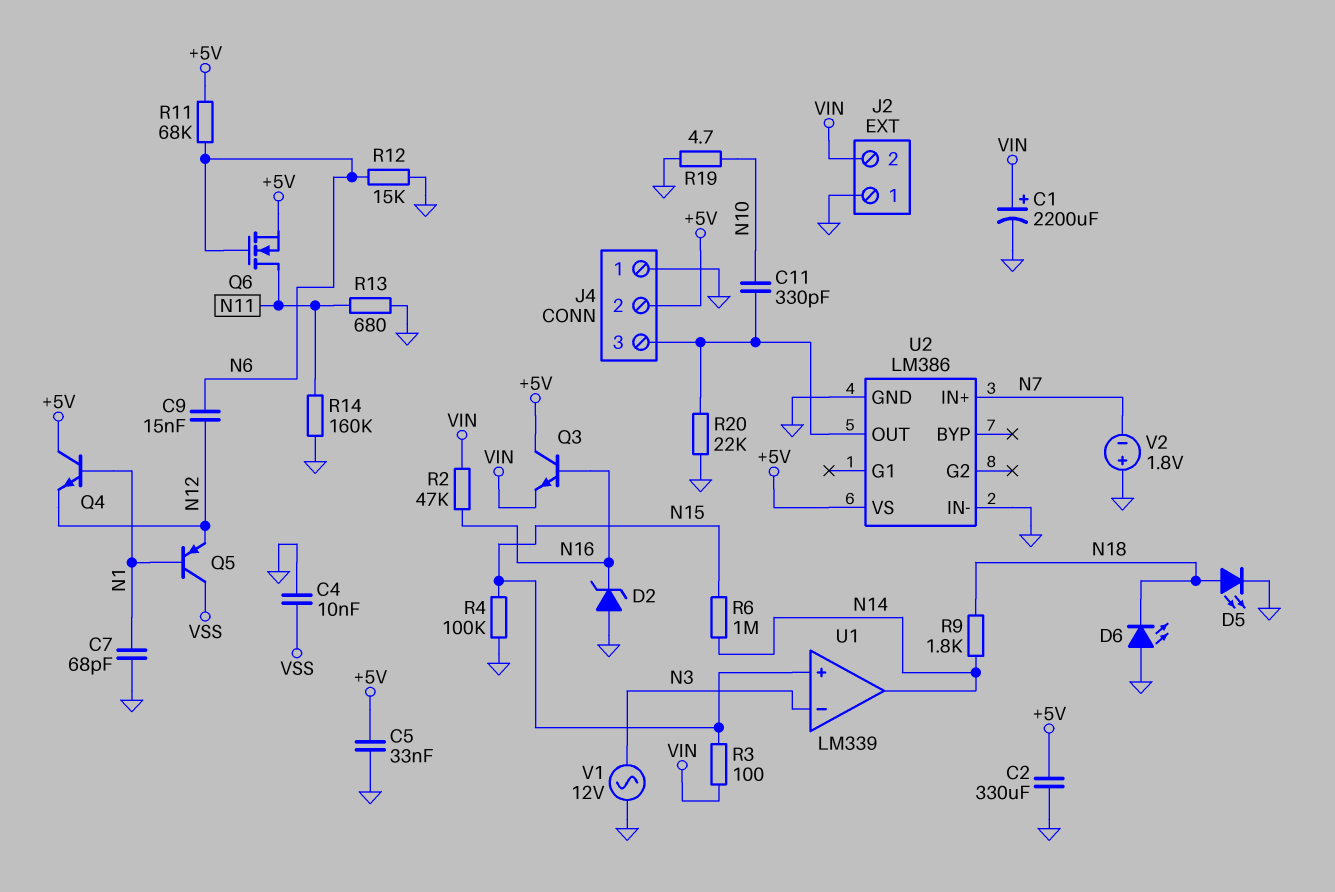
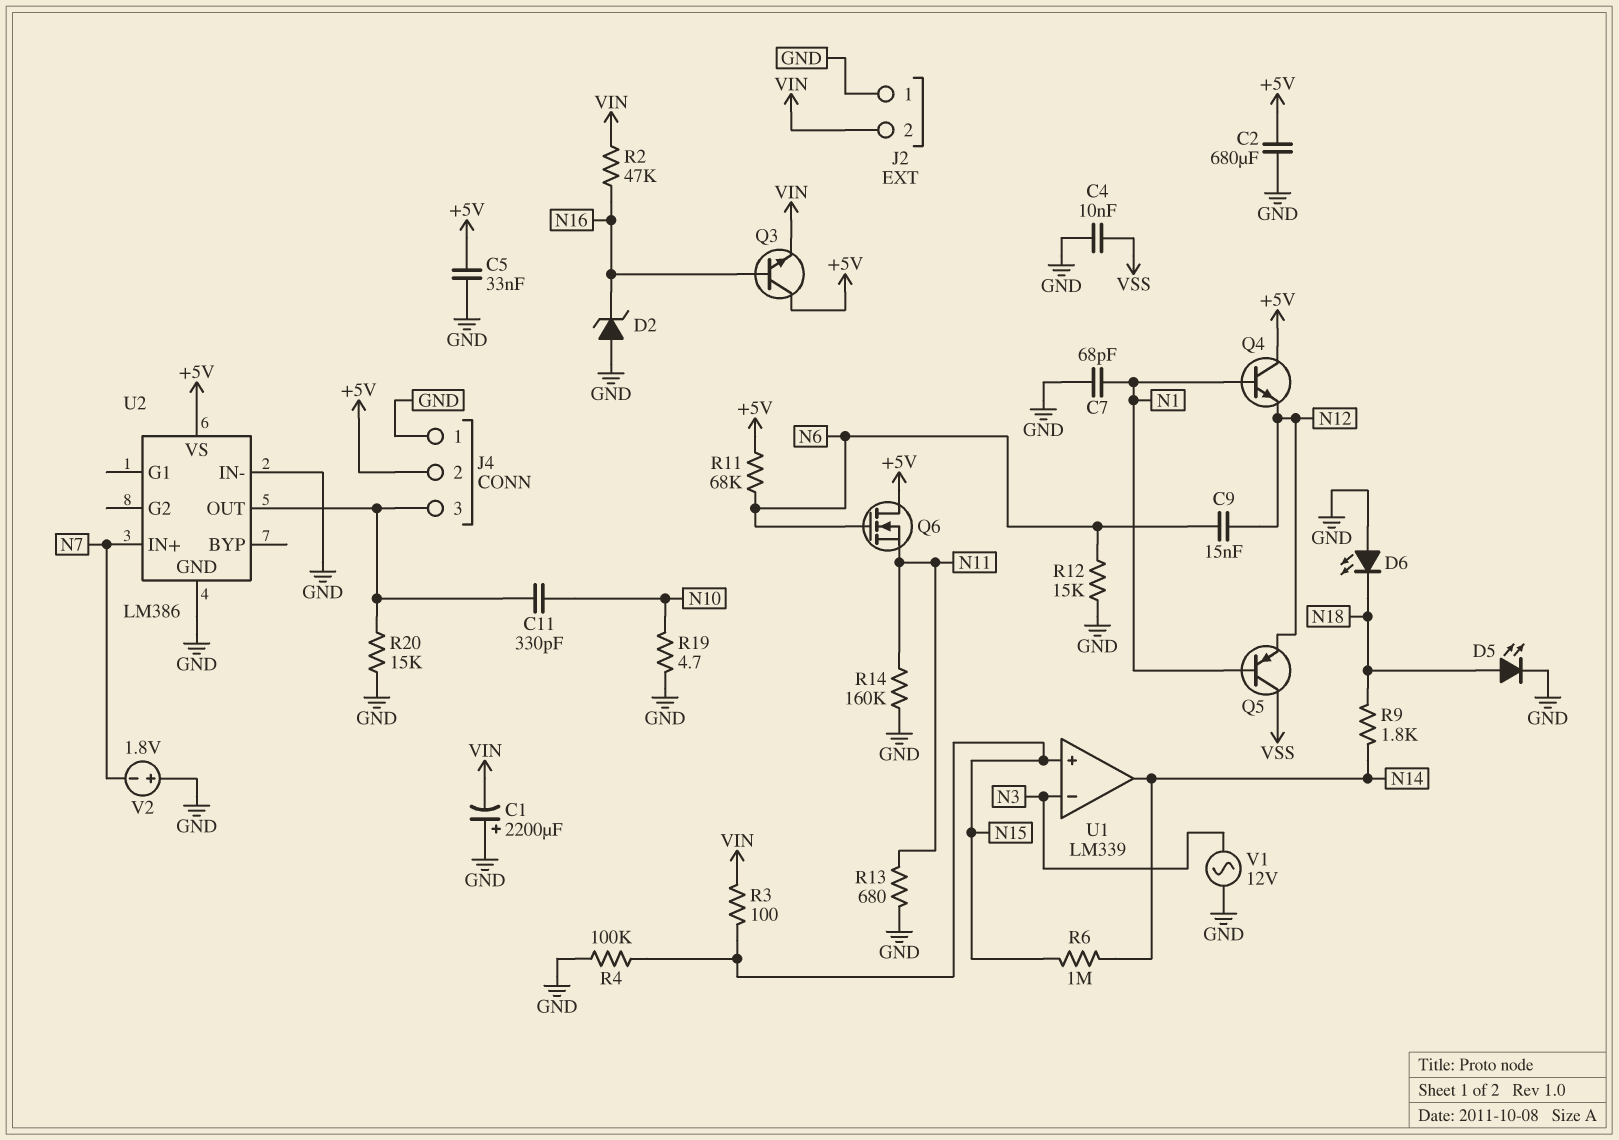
C1: 2200uF (plus VIN, minus GND) -> 2200uF (plus GND, minus VIN)
C2: 330uF (+5V, GND) -> 680uF (+5V, GND)
Q6: NMOS (G N6, D N11, S +5V) -> NMOS (G N6, D +5V, S N11)
R20: 22k (GND, J4/3) -> 15k (GND, J4/3)

